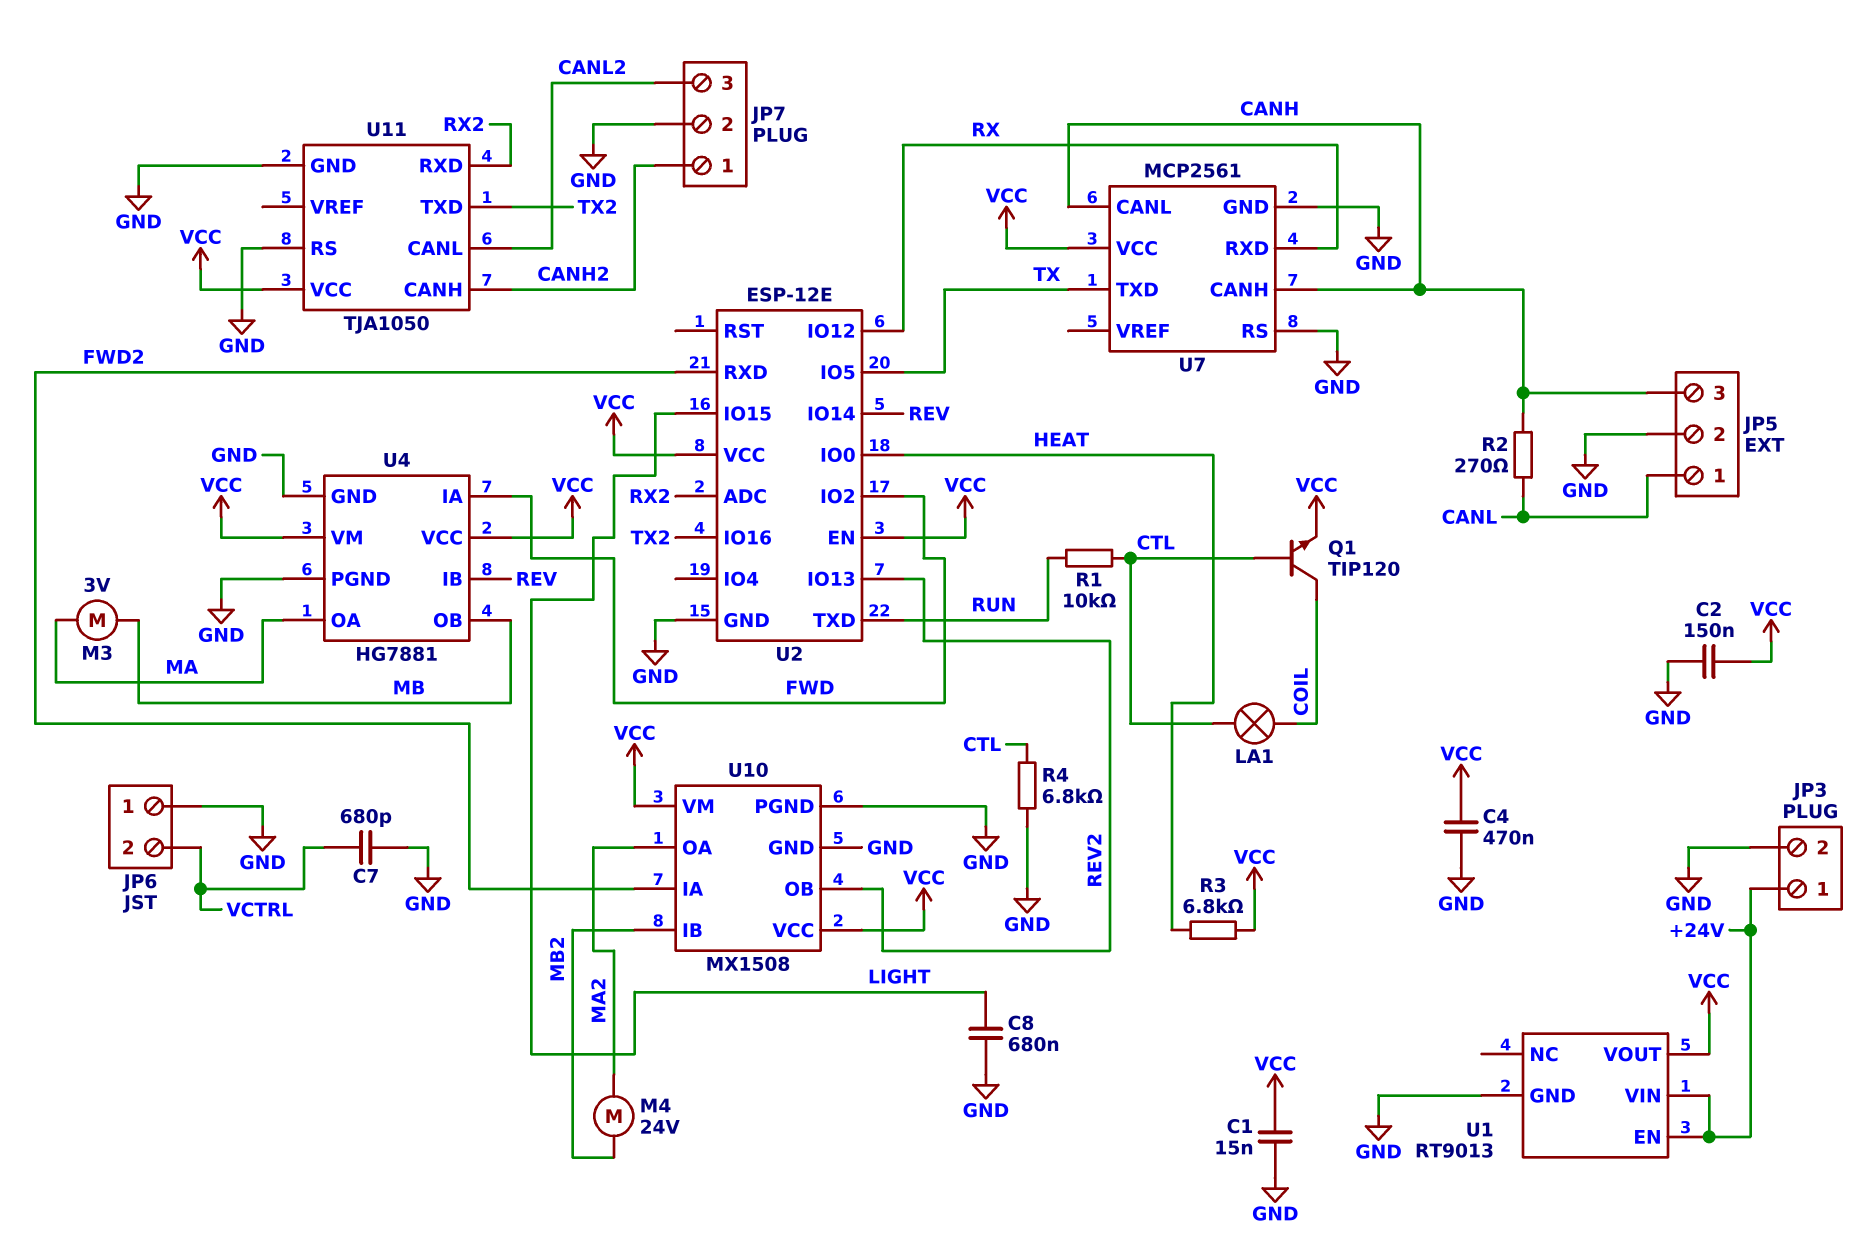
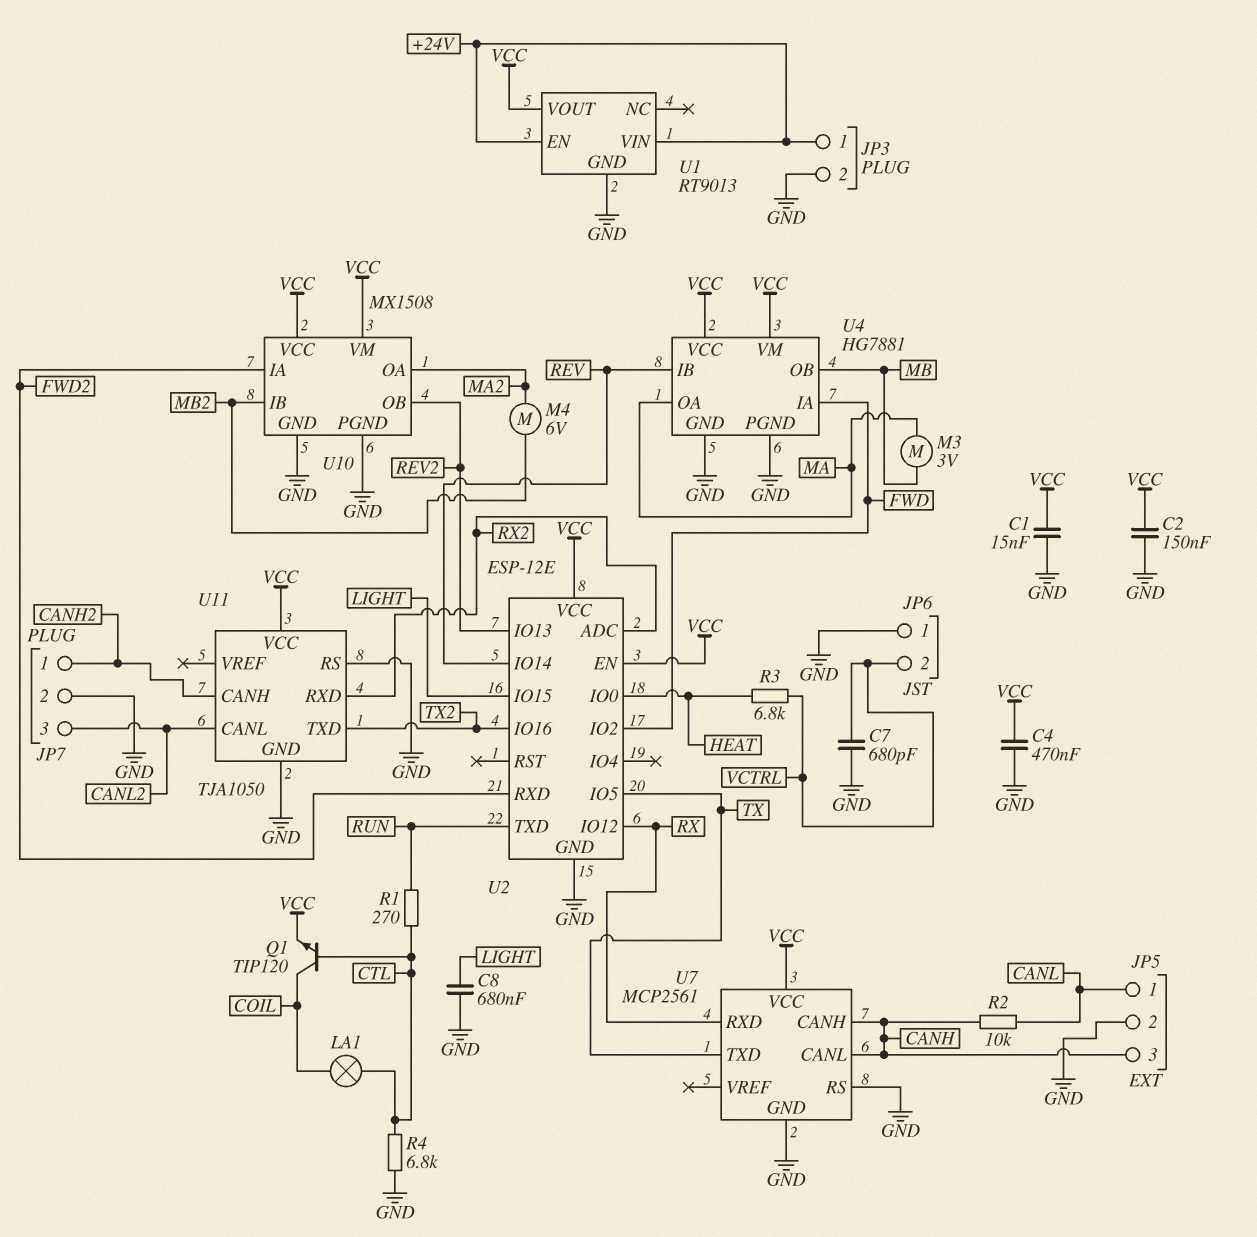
M4: motor 24V (MA2, MB2) -> motor 6V (MA2, MB2)
R1: 10k (CTL, RUN) -> 270 (CTL, RUN)
R2: 270 (CANH, CANL) -> 10k (CANH, CANL)
R3: 6.8k (HEAT, VCC) -> 6.8k (HEAT, VCTRL)

